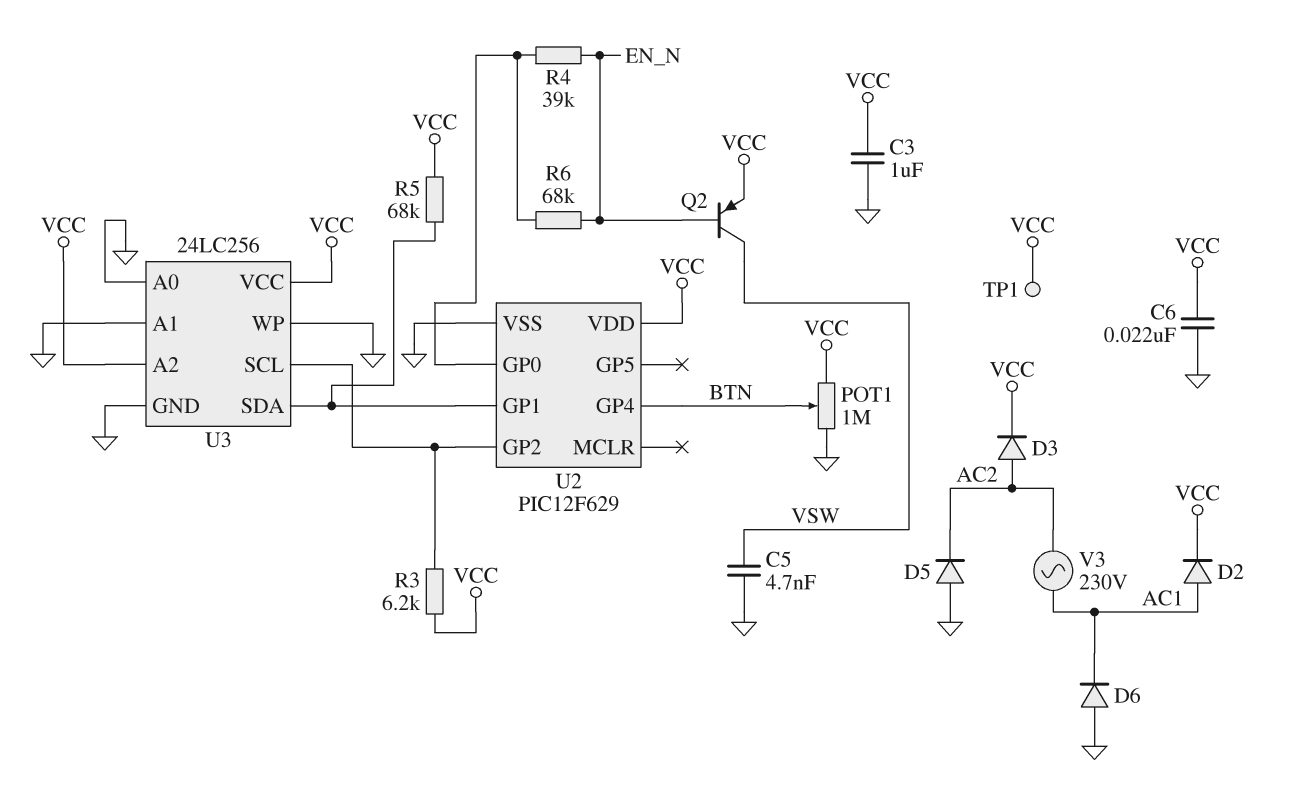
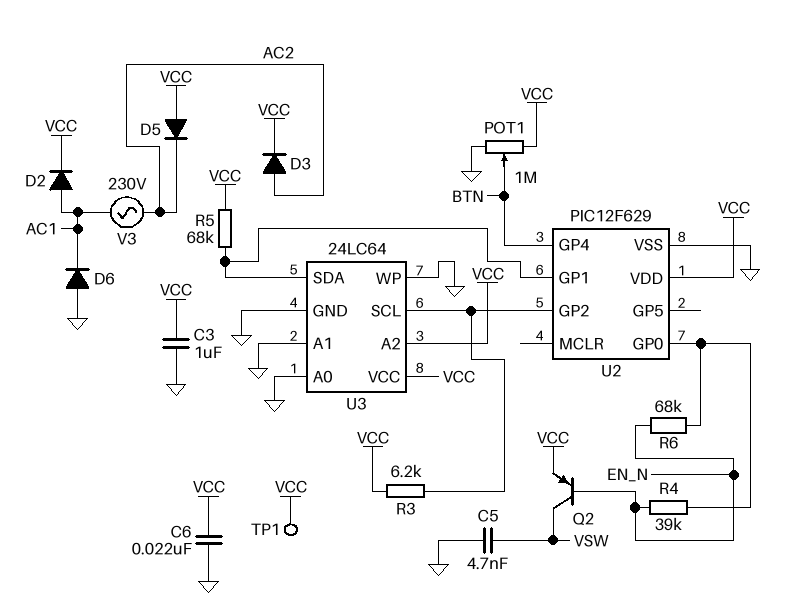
D5: diode (A GND, K AC2) -> diode (A VCC, K AC2)
U3: 24LC256 -> 24LC64

